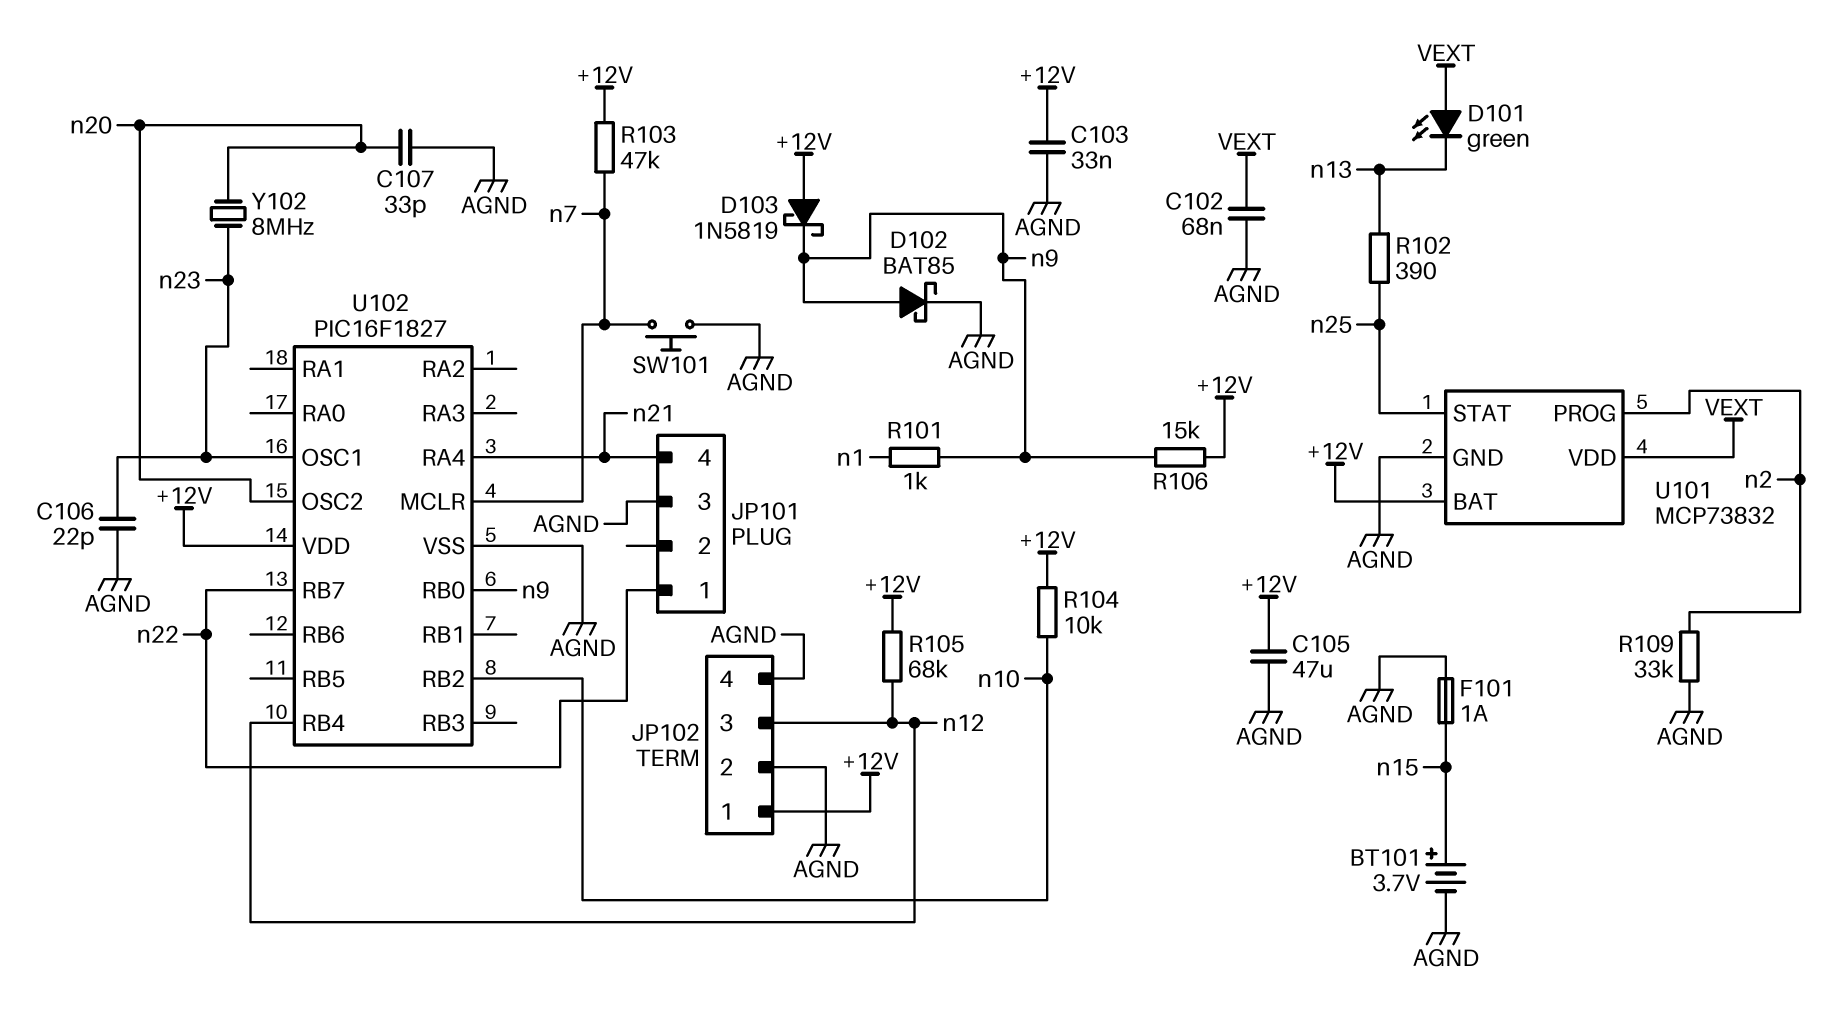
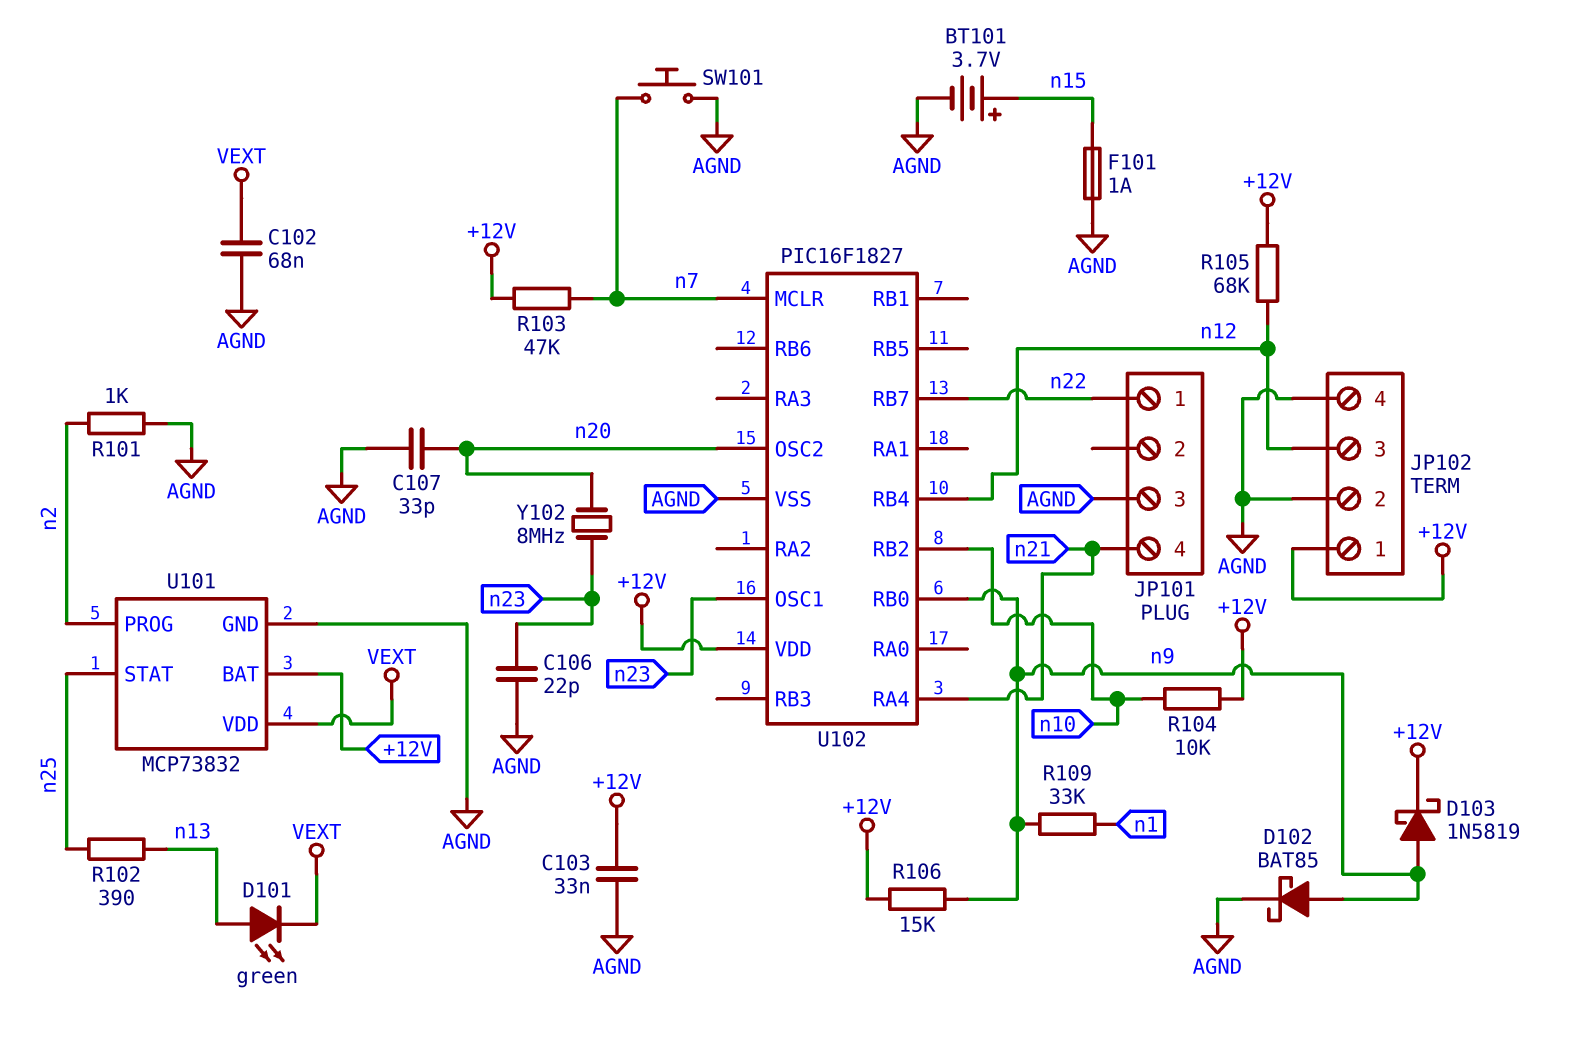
C105: 47uF (+12V, AGND) -> none
D101: LED green (A VEXT, K n13) -> LED green (A n13, K VEXT)
D103: schottky 1N5819 (A +12V, K n9) -> schottky 1N5819 (A n9, K +12V)
R101: 1k (n1, n9) -> 1k (AGND, n2)
R109: 33k (AGND, n2) -> 33k (n1, n9)

